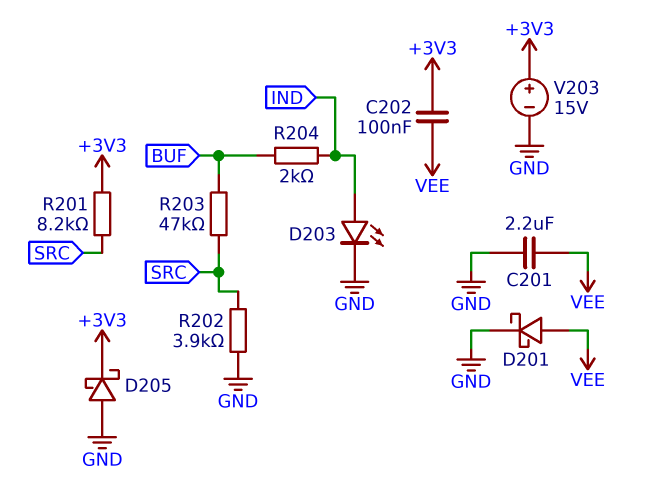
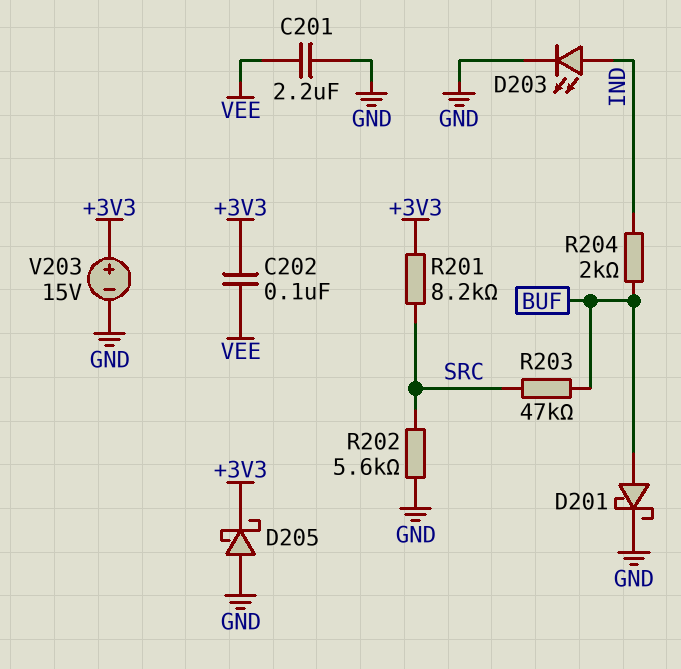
D201: schottky (A VEE, K GND) -> schottky (A BUF, K GND)
R202: 3.9k (GND, SRC) -> 5.6k (GND, SRC)

